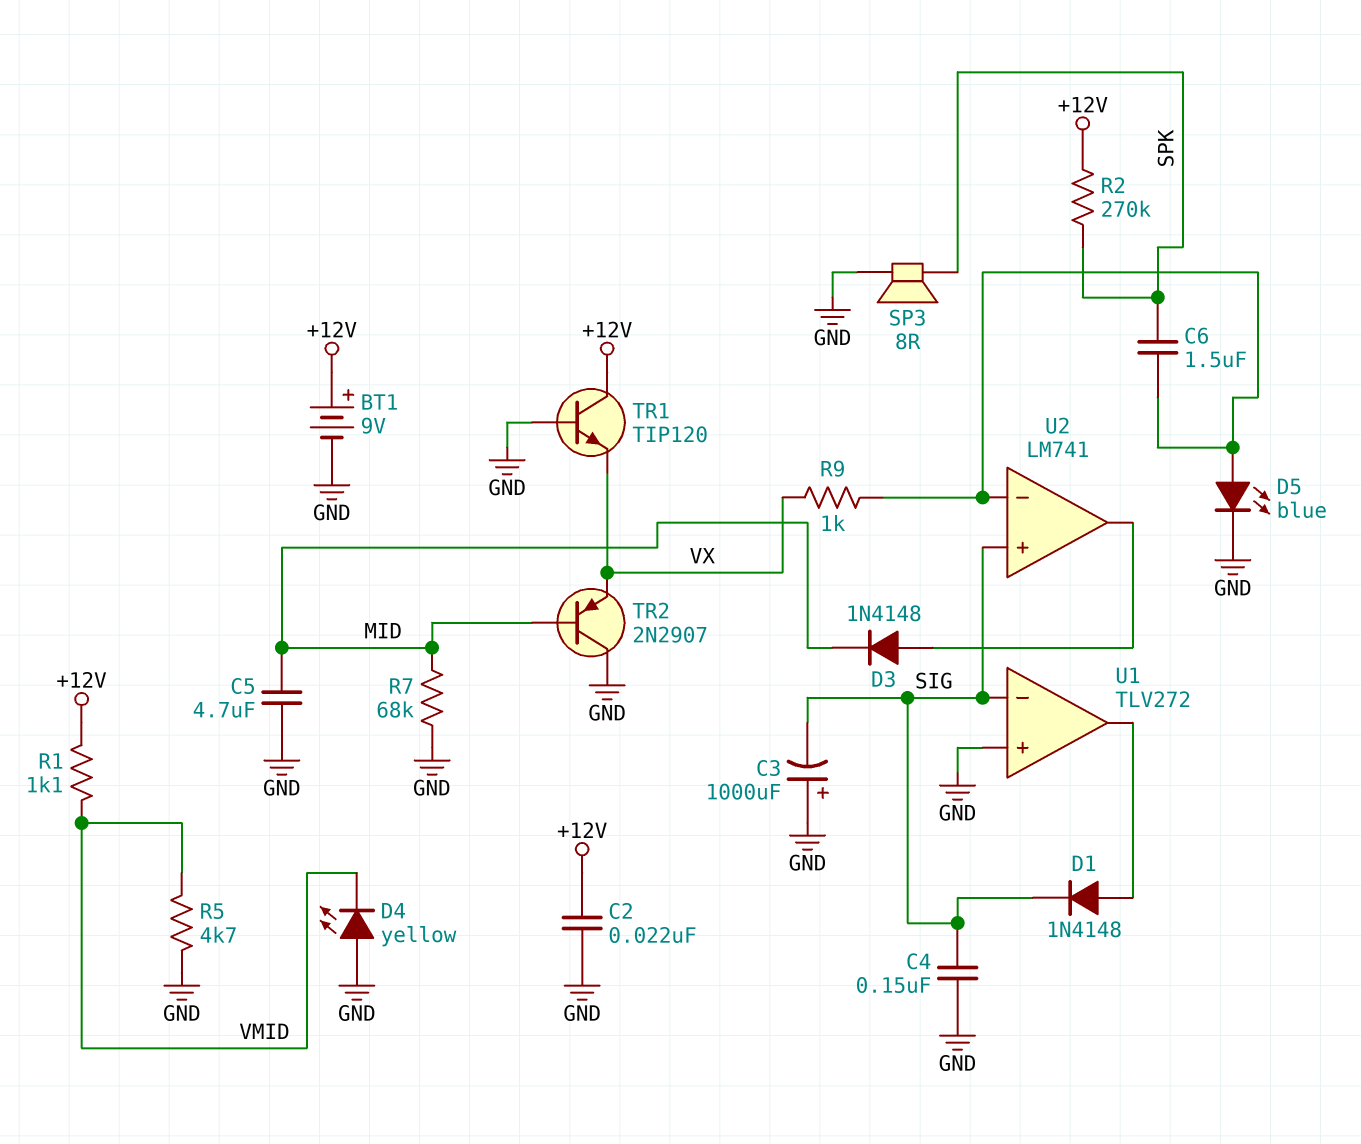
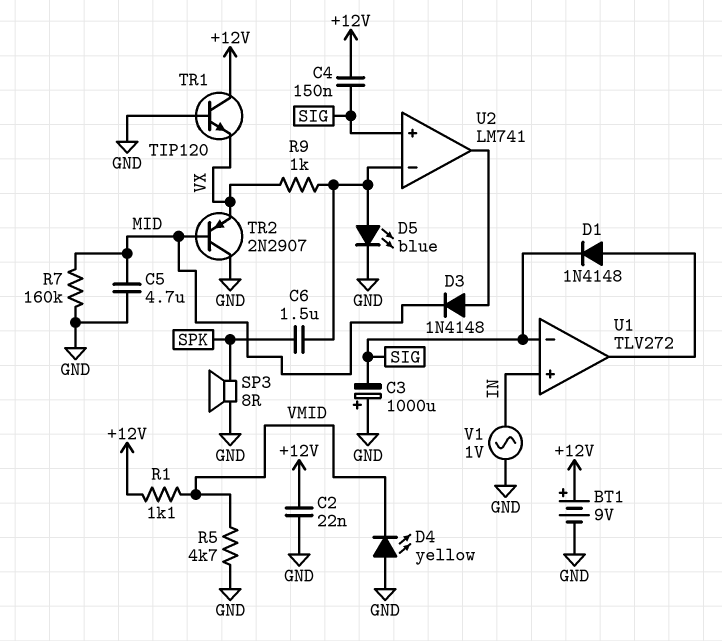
C4: 150nF (GND, SIG) -> 150nF (+12V, SIG)
R2: 270k (+12V, SPK) -> none
R7: 68k (GND, MID) -> 160k (GND, MID)
U1 pin in+: GND -> IN
V1: none -> AC 1V (GND, IN)

